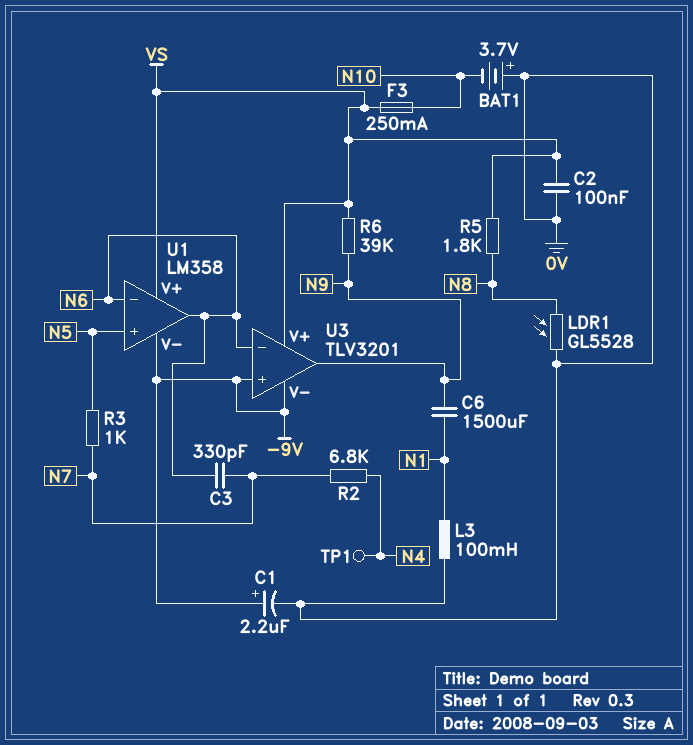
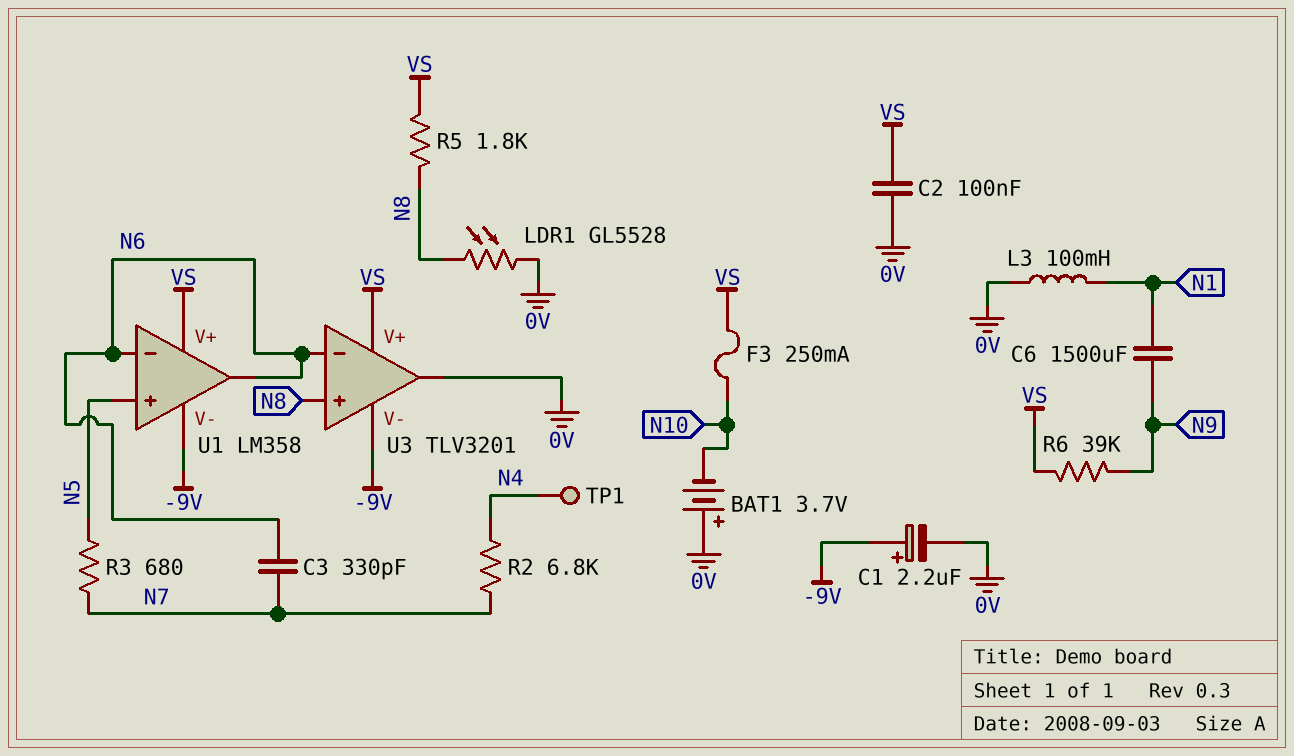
R3: 1k (N5, N7) -> 680 (N5, N7)
U3 pin in+: -9V -> N8
U3 pin out: N9 -> 0V

